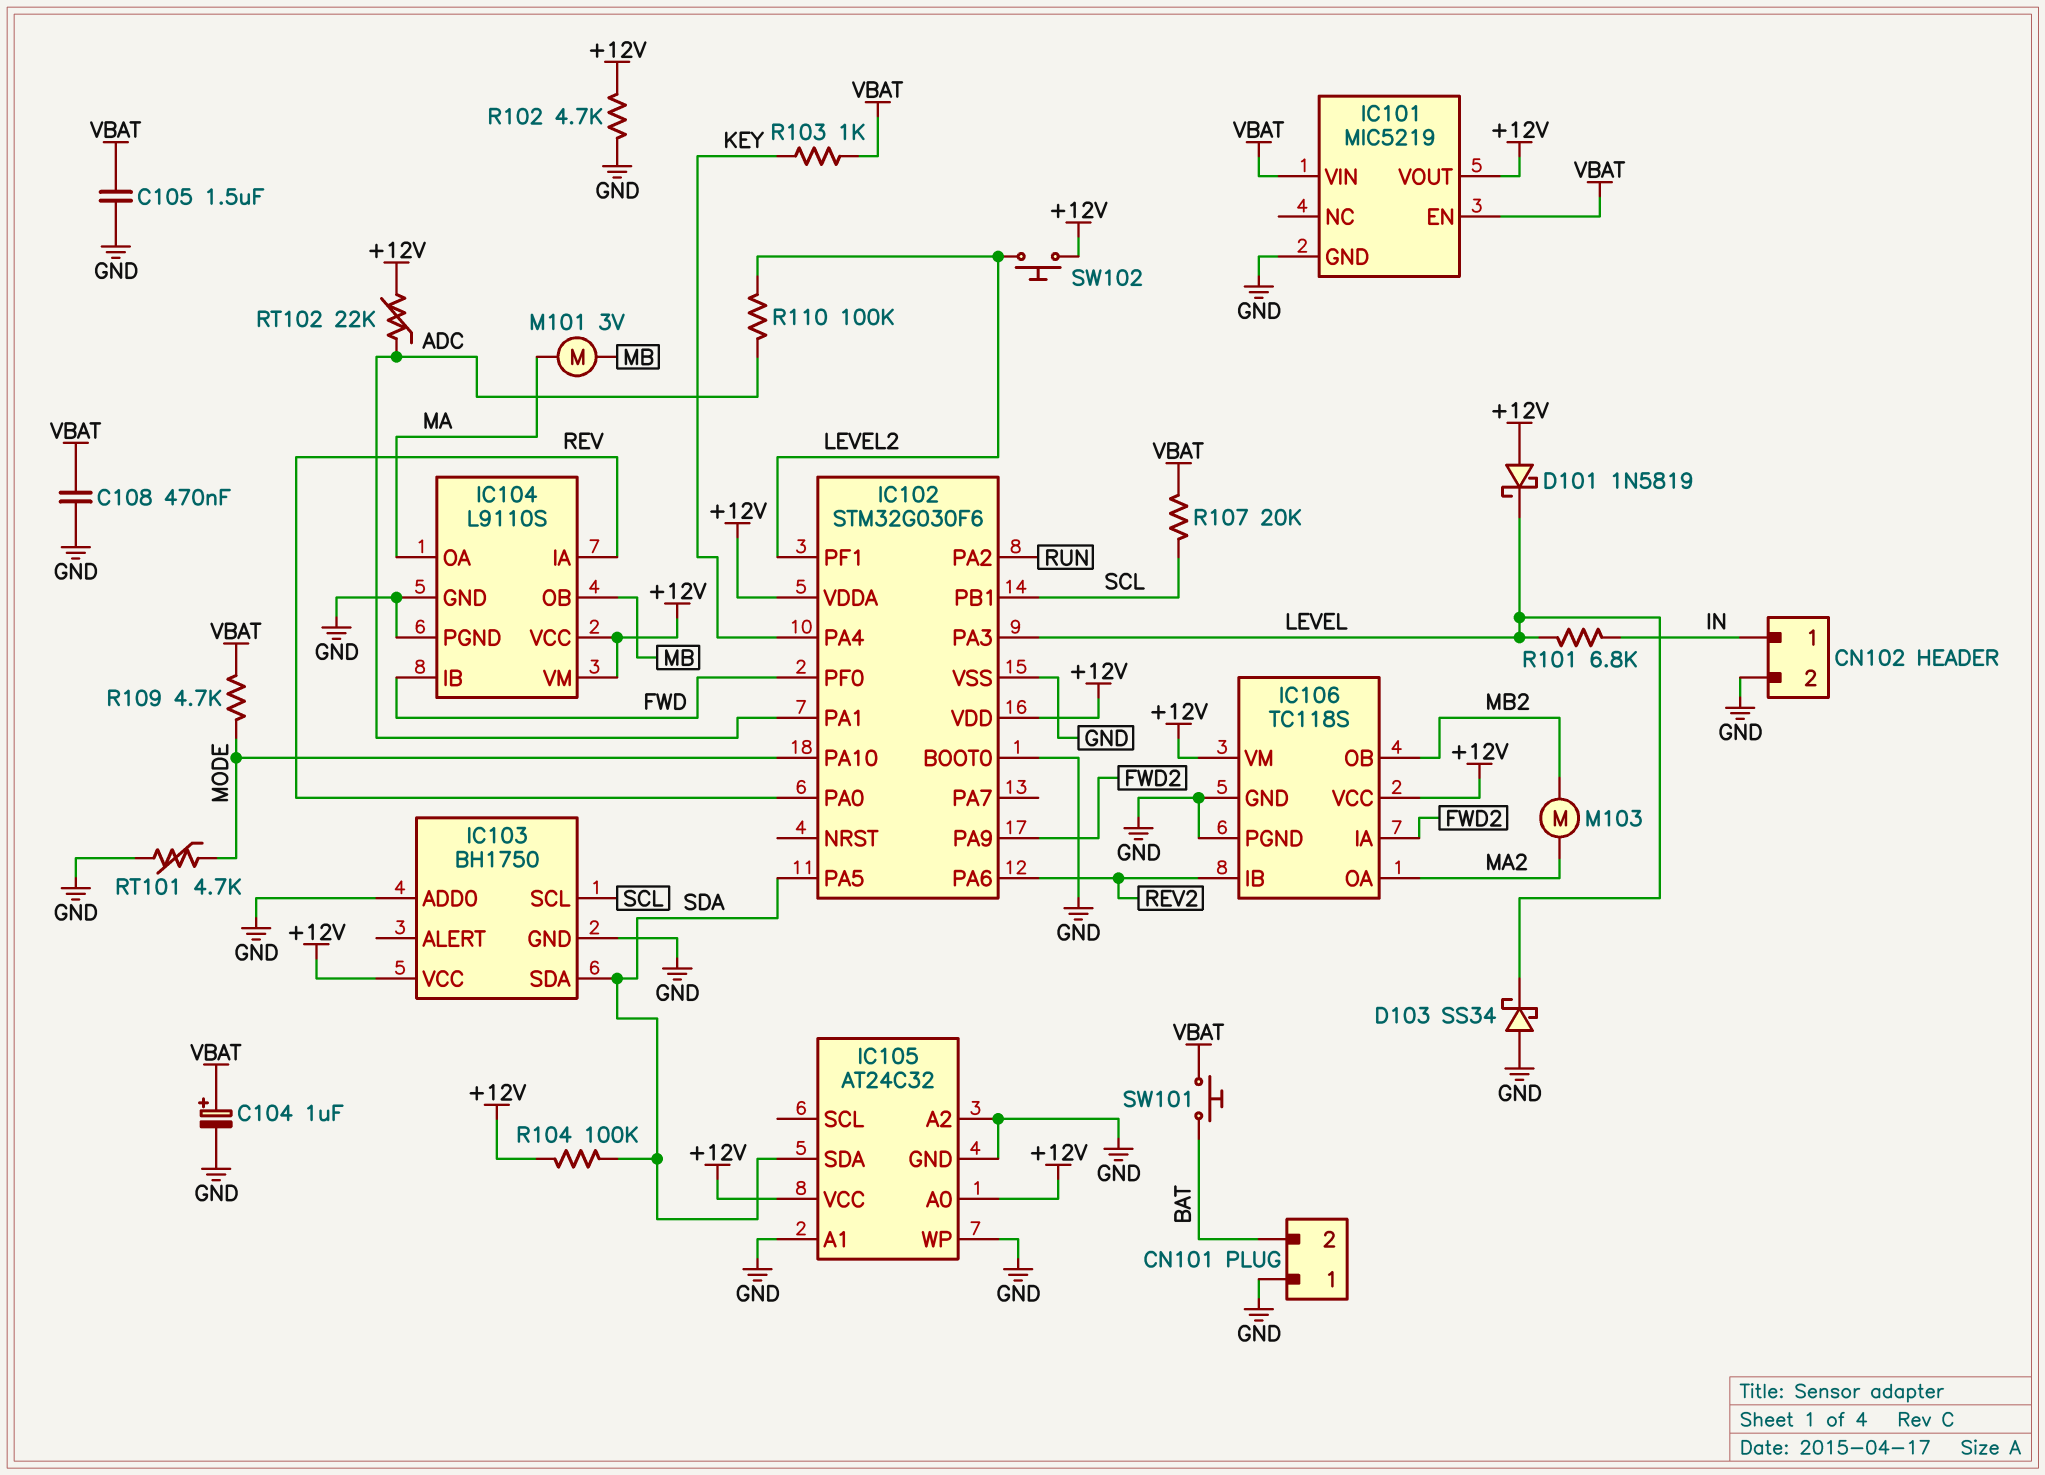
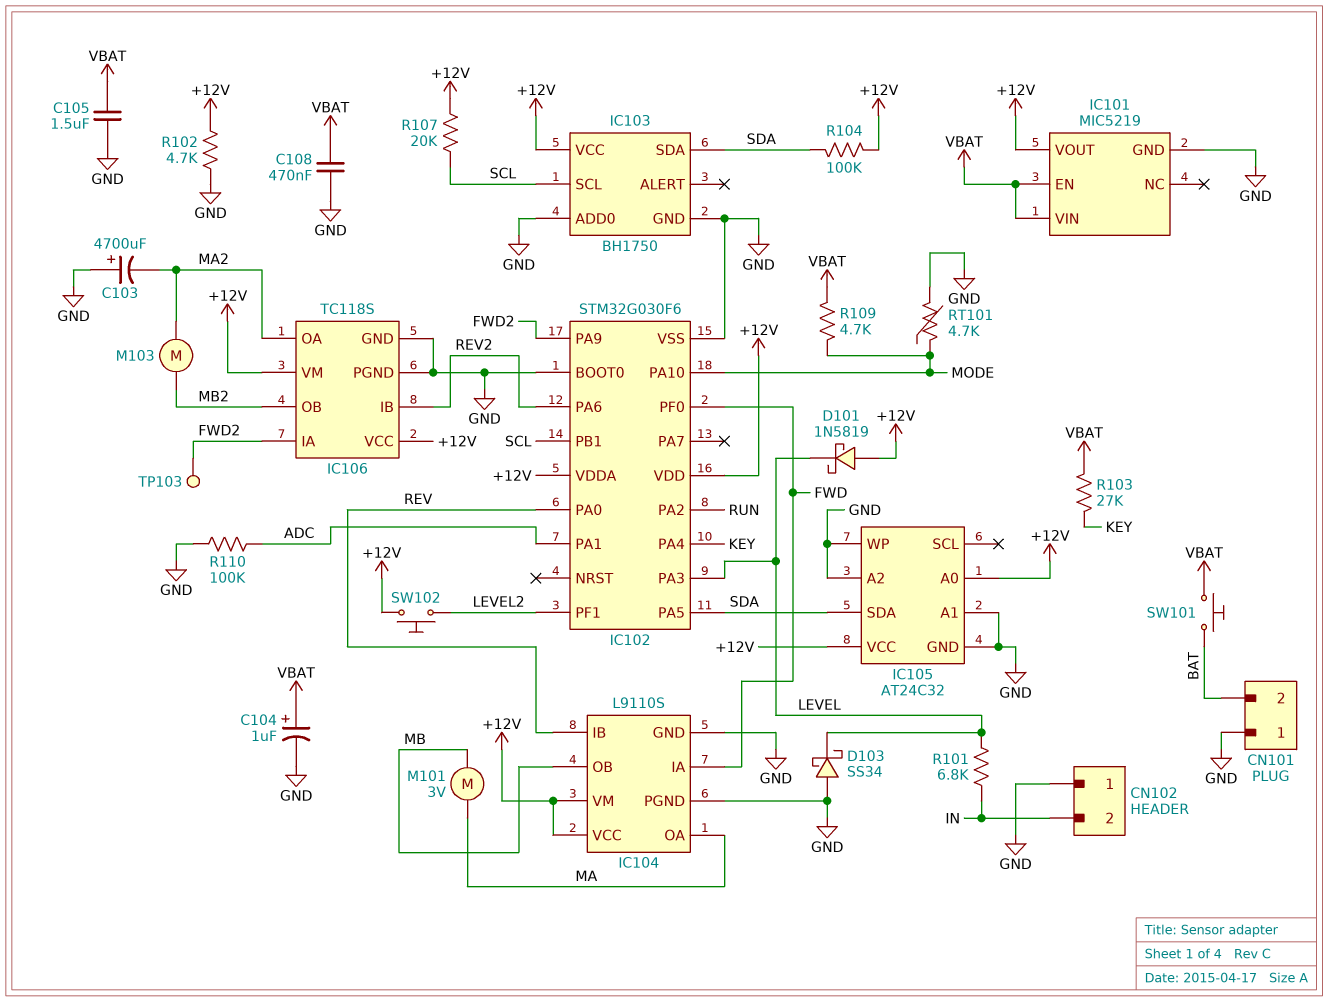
C103: none -> 4700uF (plus GND, minus MA2)
CN102 pin 1: IN -> GND
CN102 pin 2: GND -> IN
IC104 pin IA: REV -> FWD
IC104 pin IB: FWD -> REV
R103: 1k (KEY, VBAT) -> 27k (KEY, VBAT)
R107: 20k (SCL, VBAT) -> 20k (+12V, SCL)
R110: 100k (ADC, LEVEL2) -> 100k (ADC, GND)
RT102: 22k (+12V, ADC) -> none
TP103: none -> test point (FWD2)

